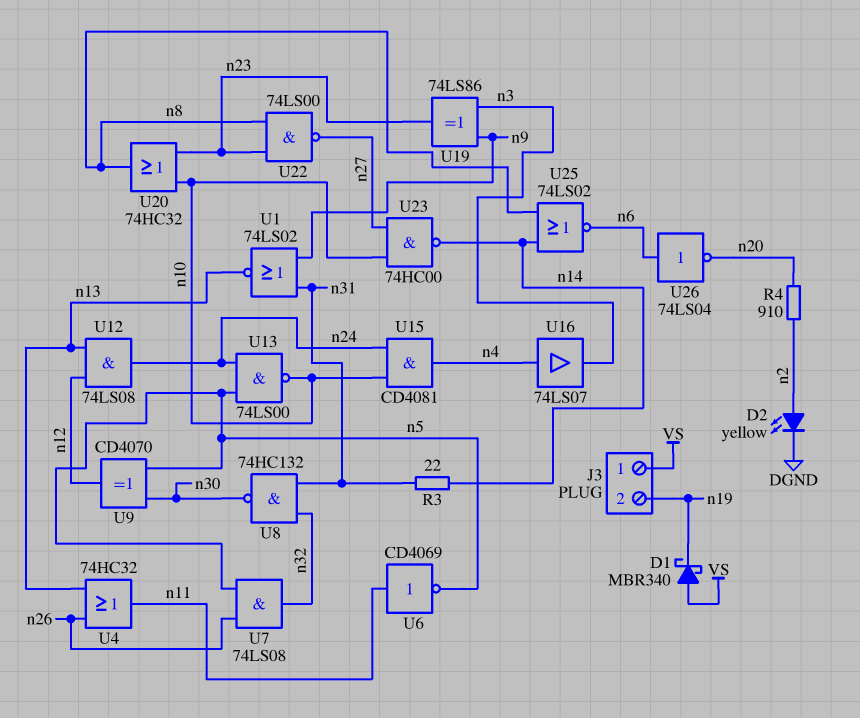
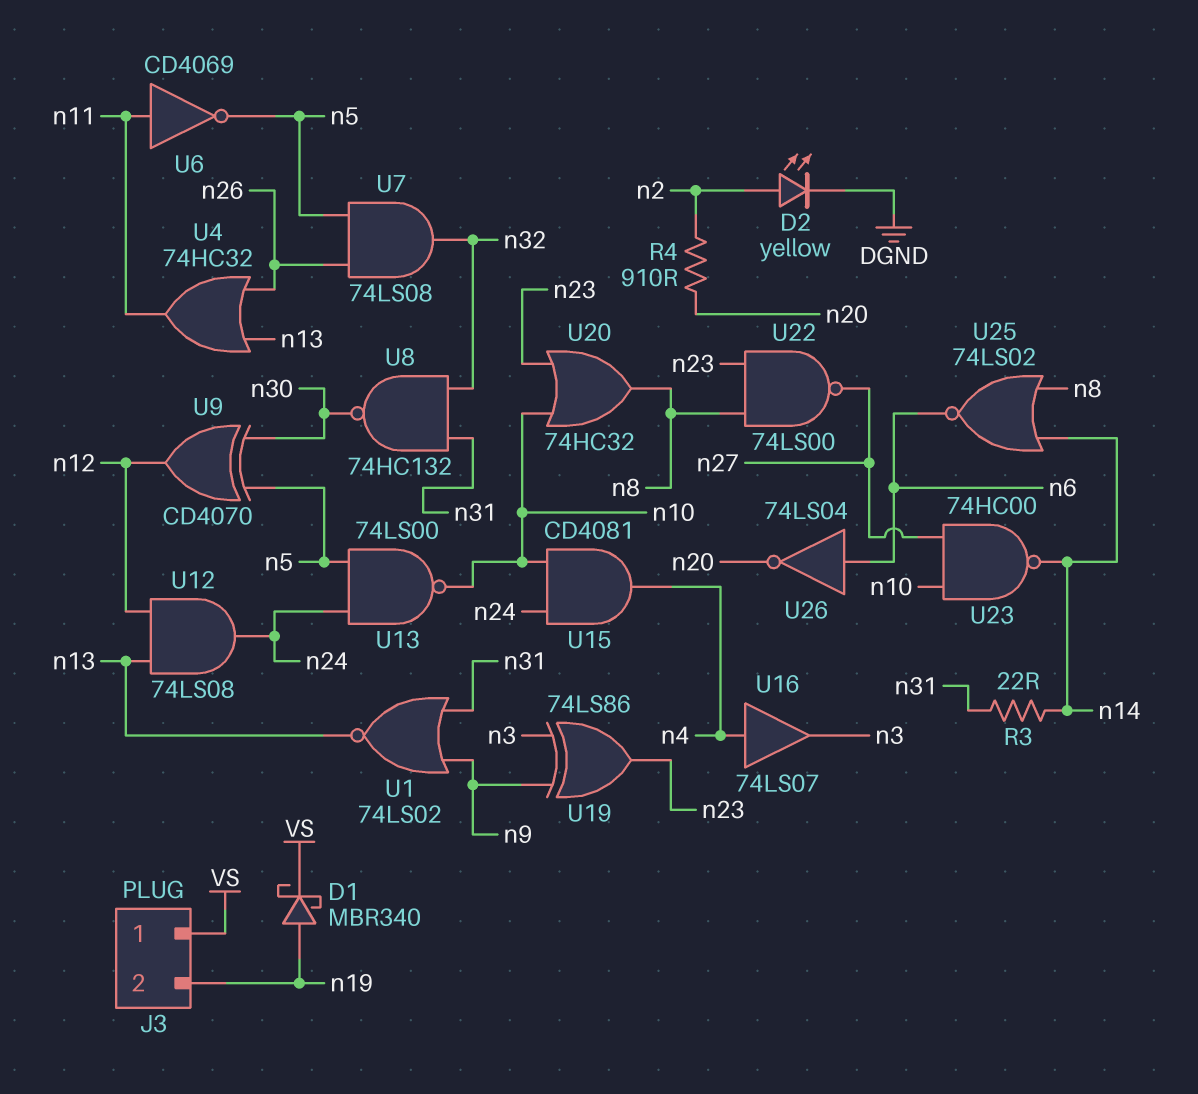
D1: schottky MBR340 (A VS, K n19) -> schottky MBR340 (A n19, K VS)

